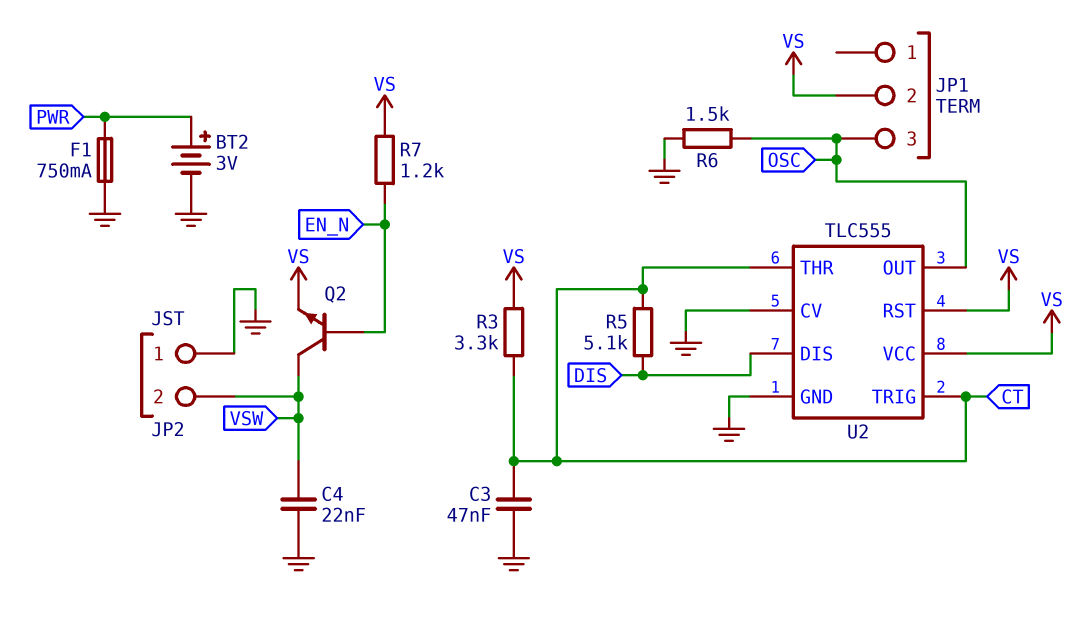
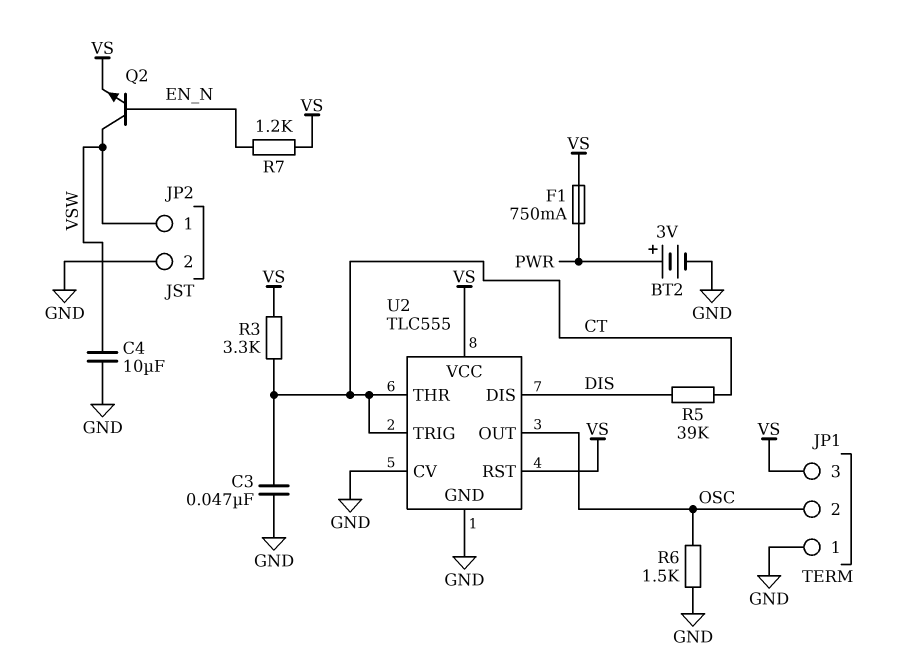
C4: 22nF (GND, VSW) -> 10uF (GND, VSW)
F1: 750mA (GND, PWR) -> 750mA (PWR, VS)
JP1 pin 1: none -> GND
JP1 pin 2: VS -> OSC
JP1 pin 3: OSC -> VS
JP2 pin 1: GND -> VSW
JP2 pin 2: VSW -> GND
R5: 5.1k (CT, DIS) -> 39k (CT, DIS)

